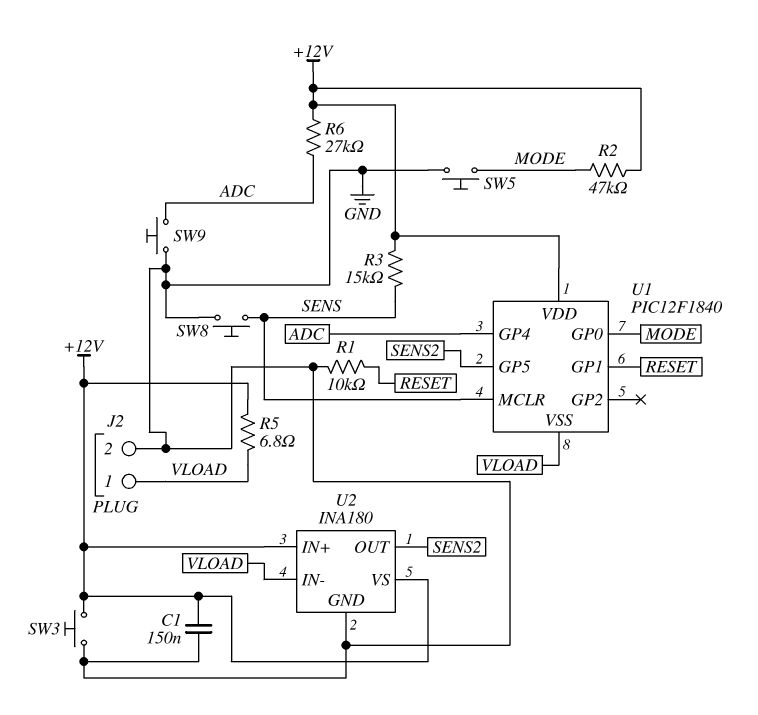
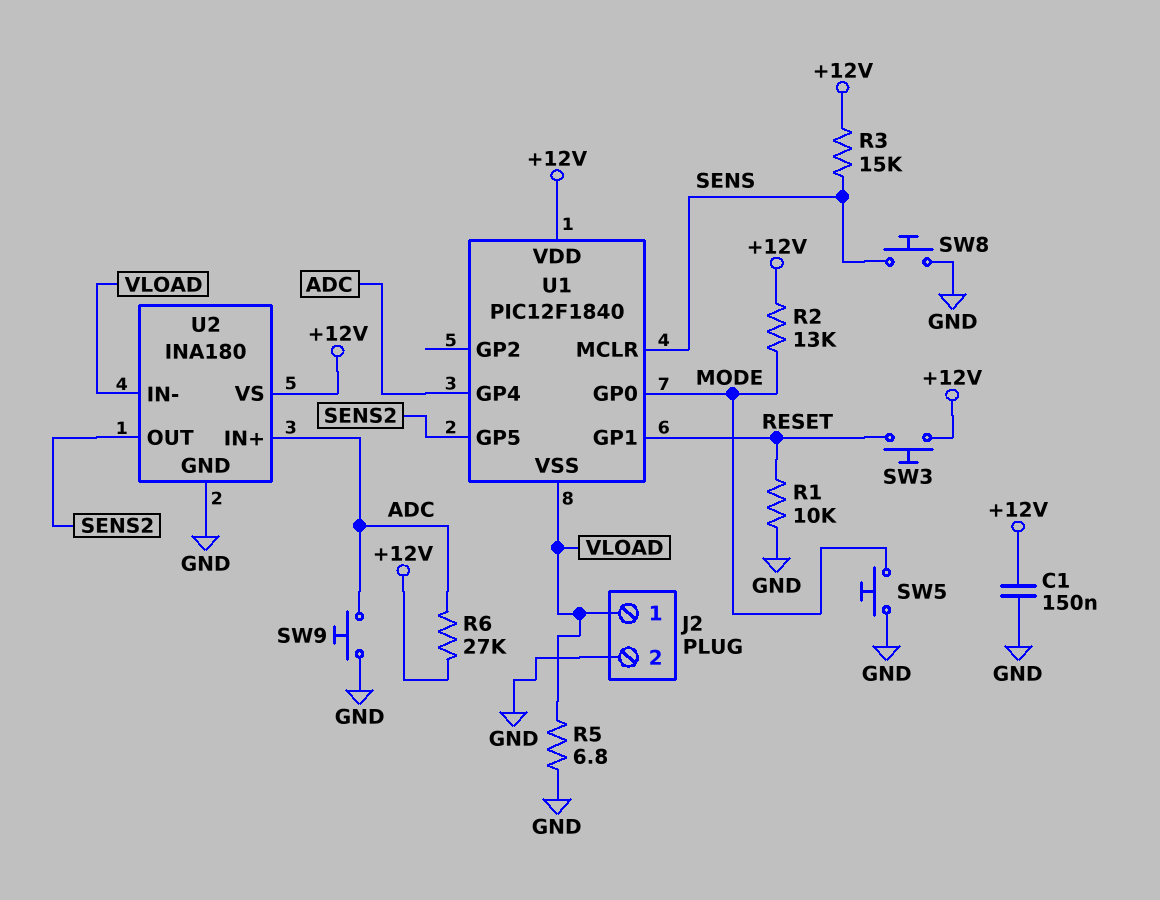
R2: 47k (+12V, MODE) -> 13k (+12V, MODE)
R5: 6.8 (+12V, VLOAD) -> 6.8 (GND, VLOAD)
SW3: button (+12V, GND) -> button (+12V, RESET)
U2 pin IN+: +12V -> ADC

